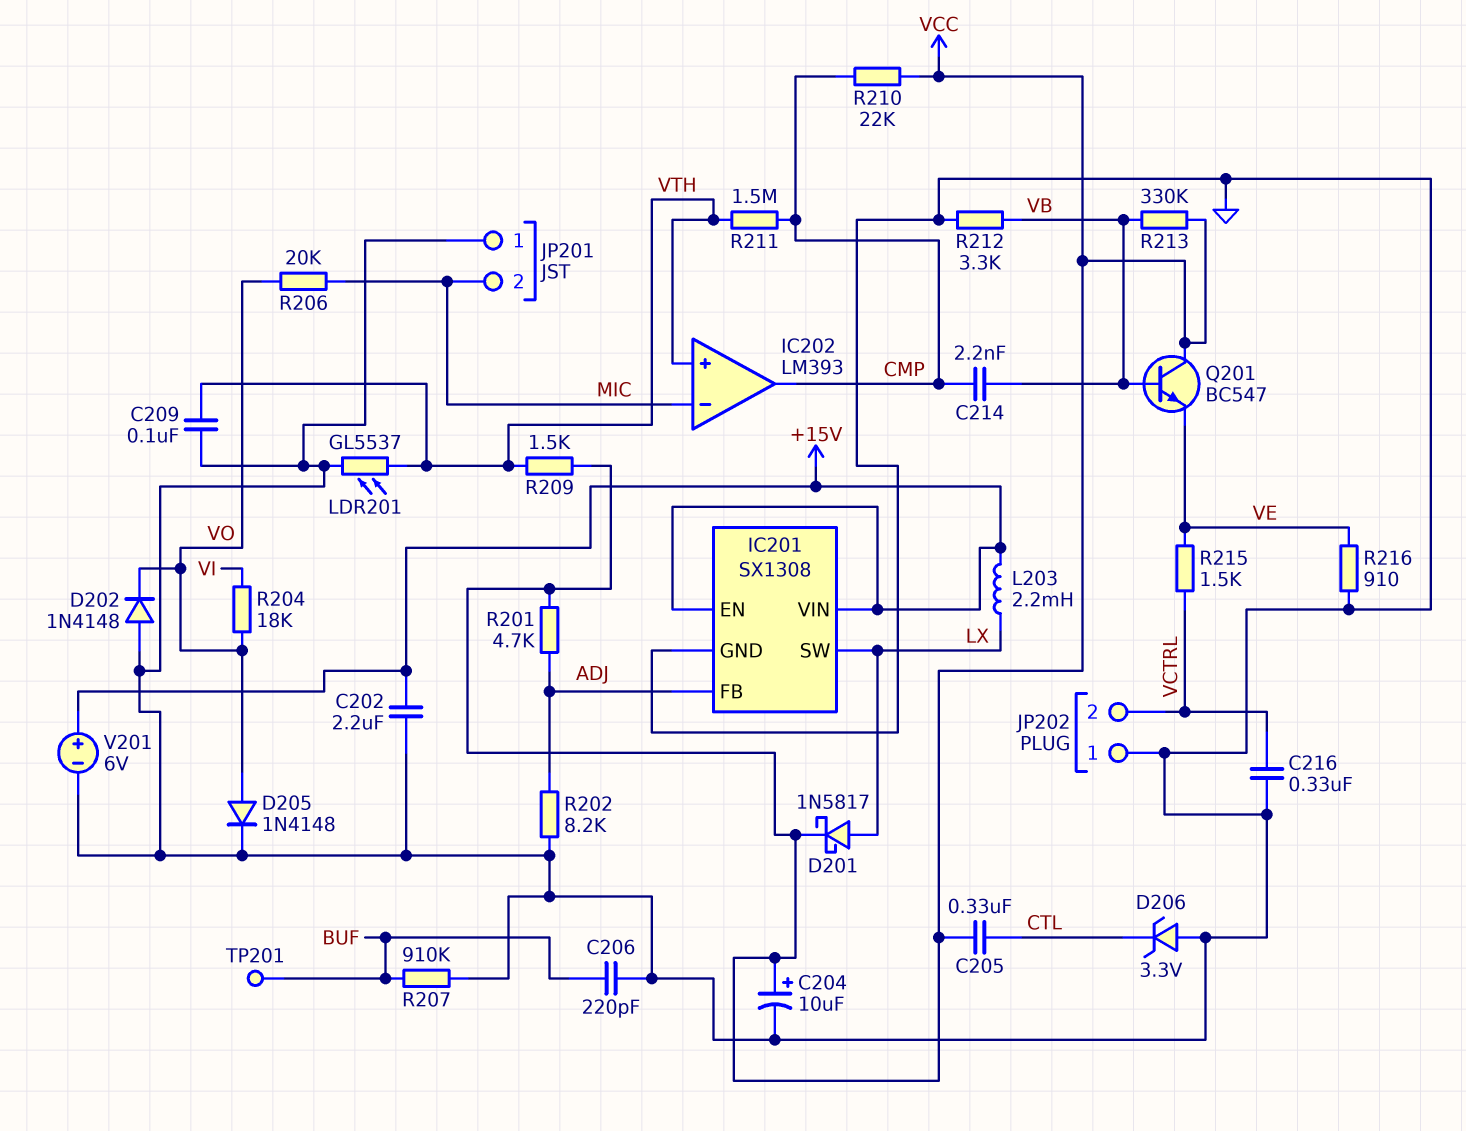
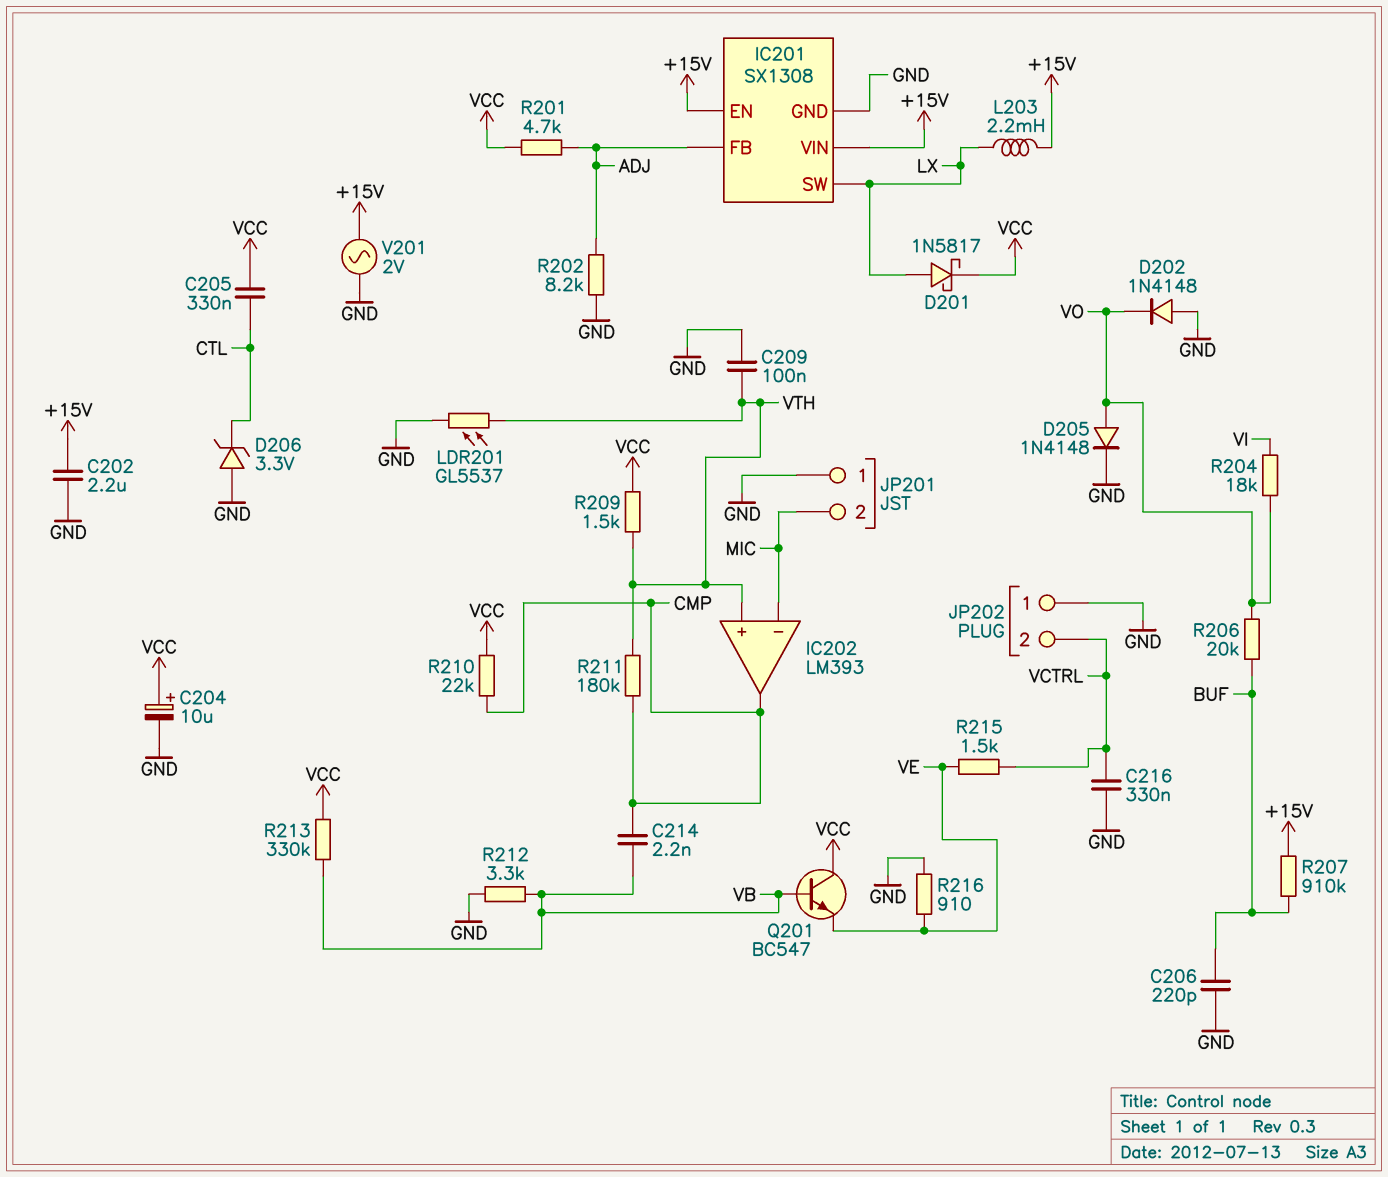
R206: 20k (MIC, VO) -> 20k (BUF, VO)
R207: 910k (BUF, GND) -> 910k (+15V, BUF)
R211: 1.5M (CMP, VTH) -> 180k (CMP, VTH)
TP201: test point (BUF) -> none
V201: 6V (plus +15V, minus GND) -> AC 2V (+15V, GND)

